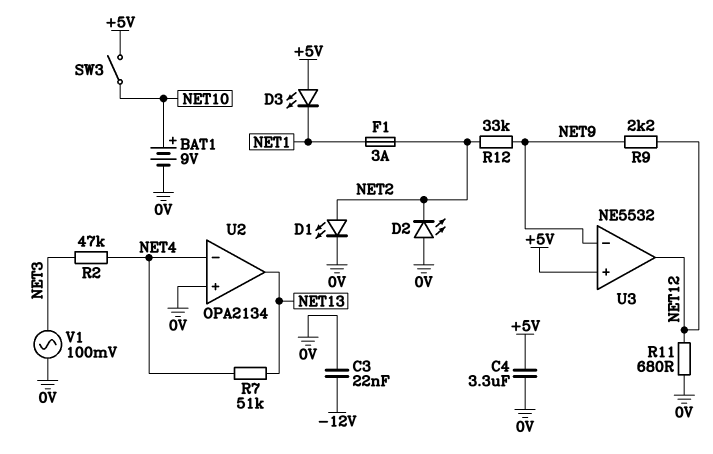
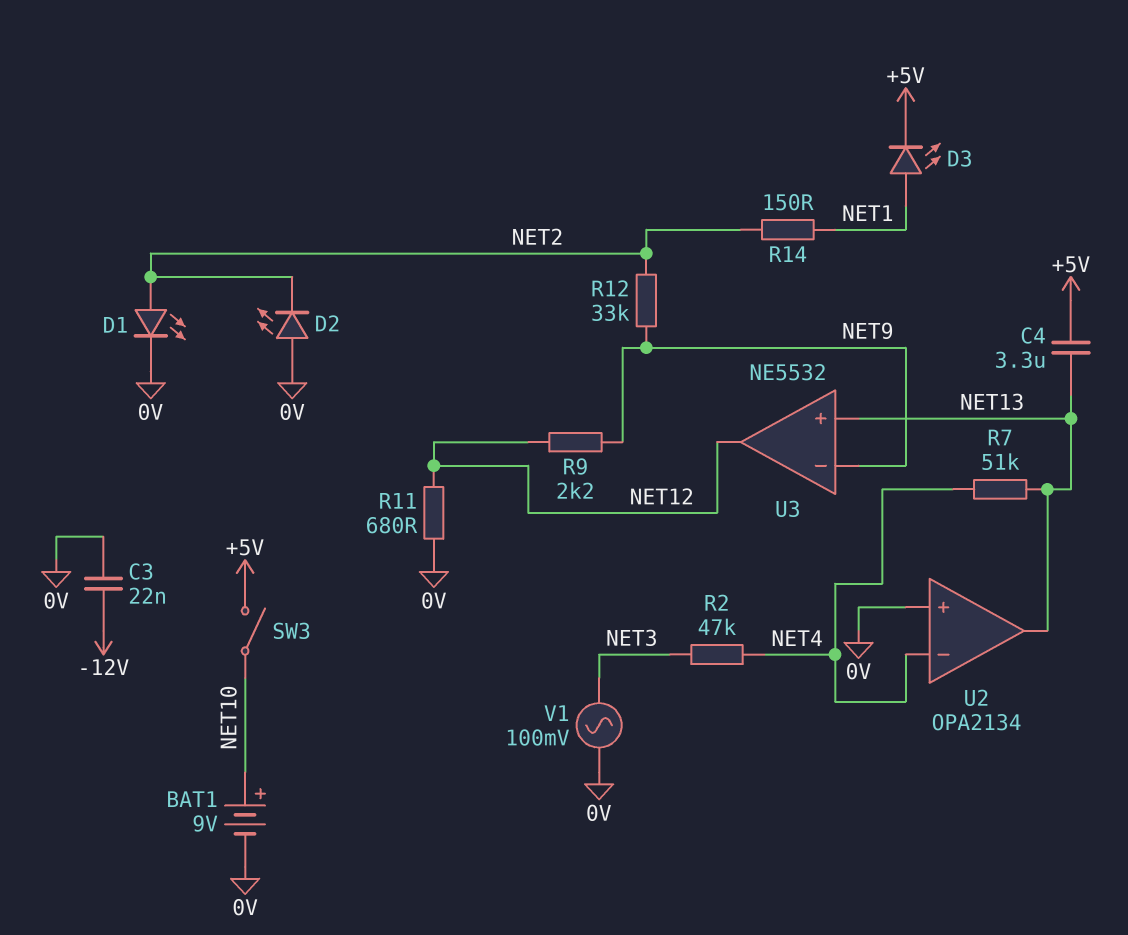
C4: 3.3uF (+5V, 0V) -> 3.3uF (+5V, NET13)
D3: LED (A +5V, K NET1) -> LED (A NET1, K +5V)
F1: 3A (NET1, NET2) -> none
R14: none -> 150 (NET1, NET2)
U3 pin in+: +5V -> NET13

